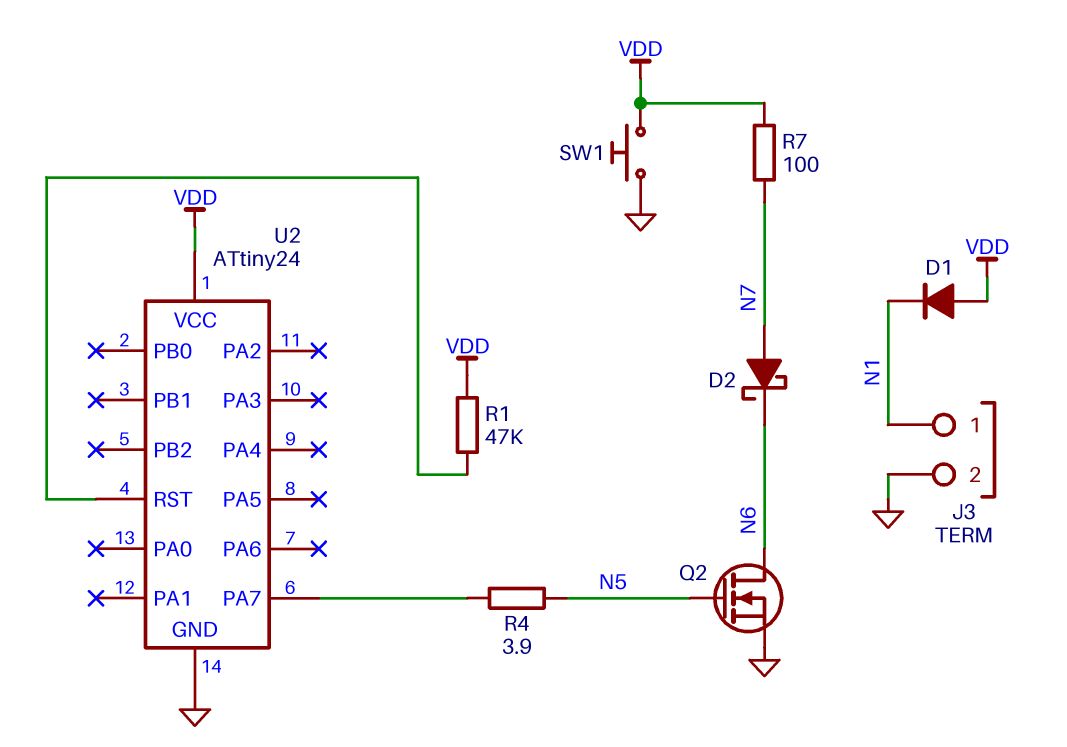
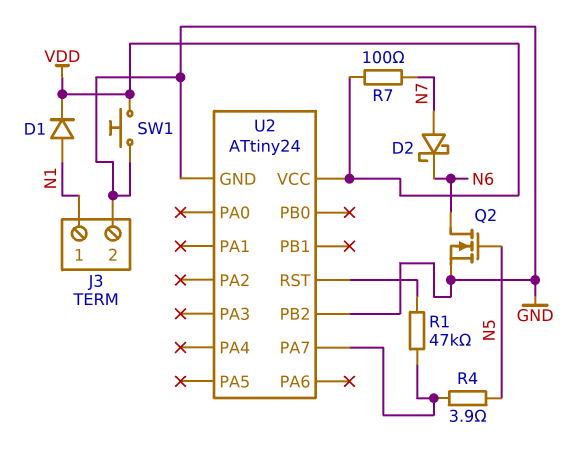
D1: diode (A VDD, K N1) -> diode (A N1, K VDD)
R1: 47k (U2/RST, VDD) -> 47k (U2/PA7, U2/RST)
U2 pin PB2: none -> GND

